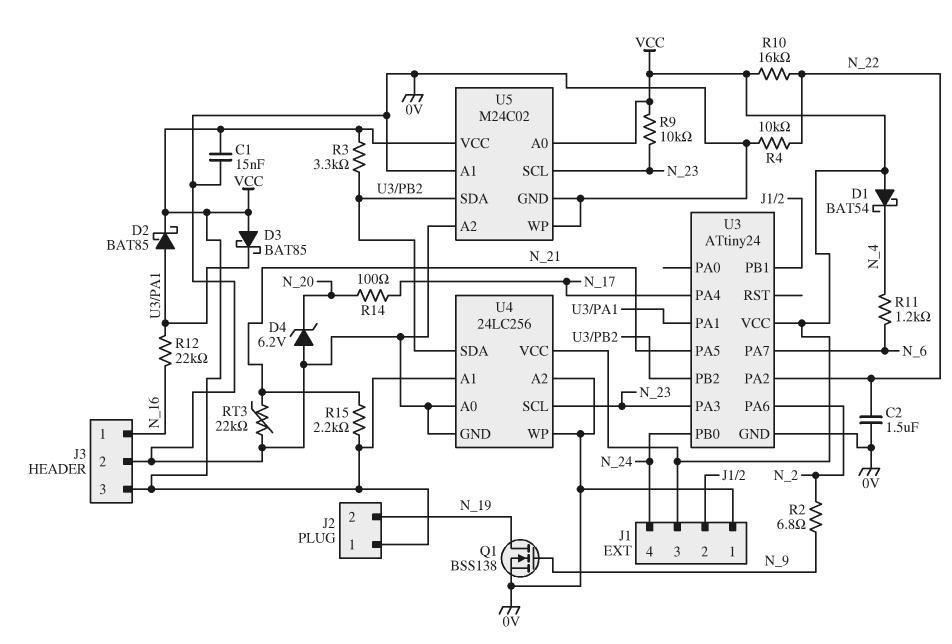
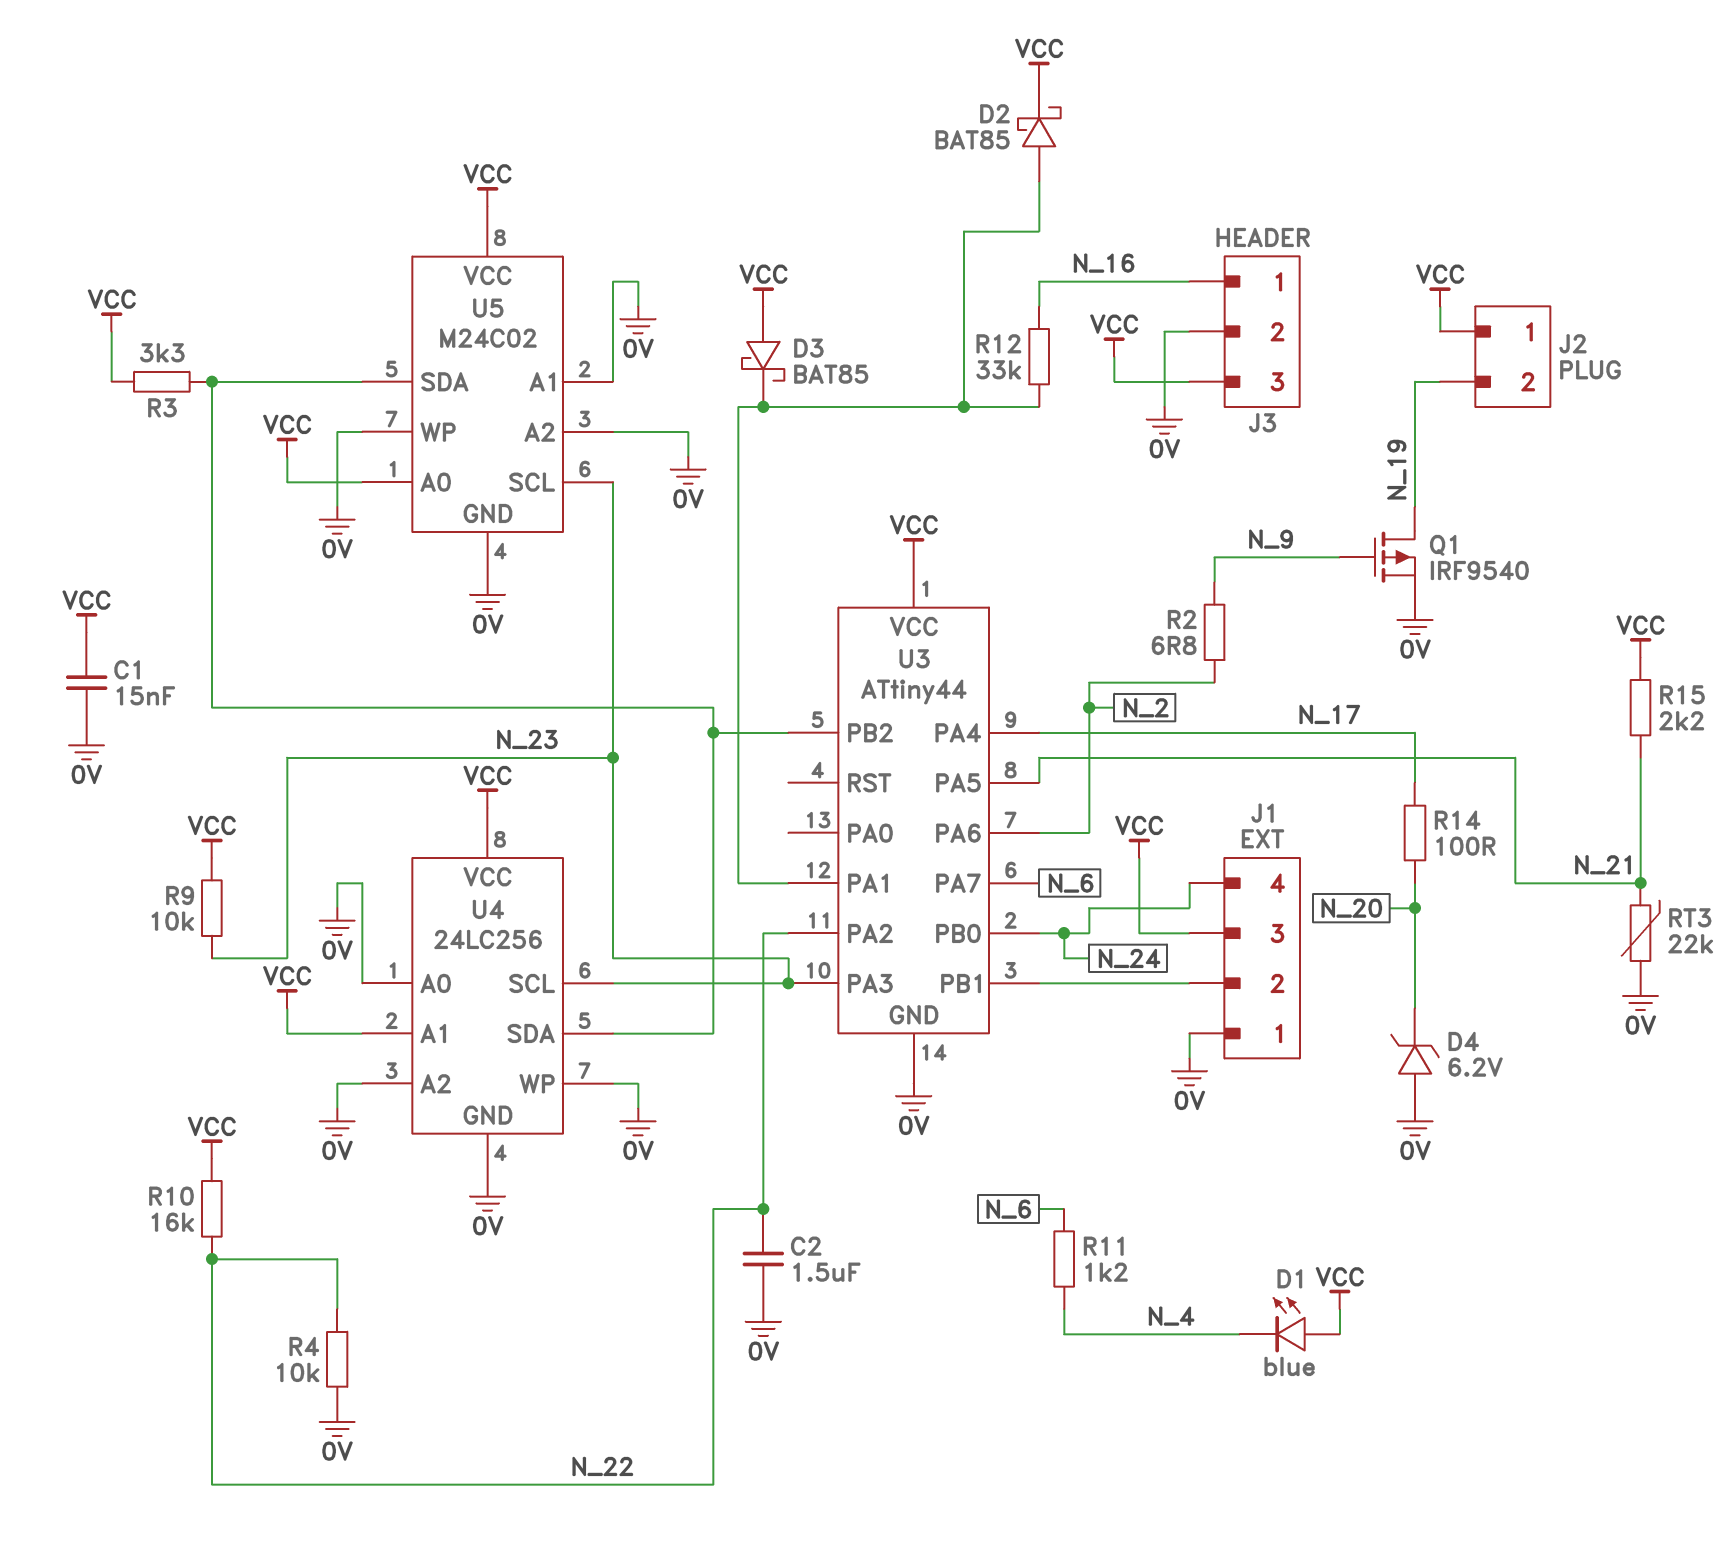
D1: schottky BAT54 (A VCC, K N_4) -> LED blue (A VCC, K N_4)
Q1: NMOS BSS138 (G N_9, D N_19, S 0V) -> PMOS IRF9540 (G N_9, D N_19, S 0V)
R12: 22k (N_16, U3/PA1) -> 33k (N_16, U3/PA1)
U3: ATtiny24 -> ATtiny44

